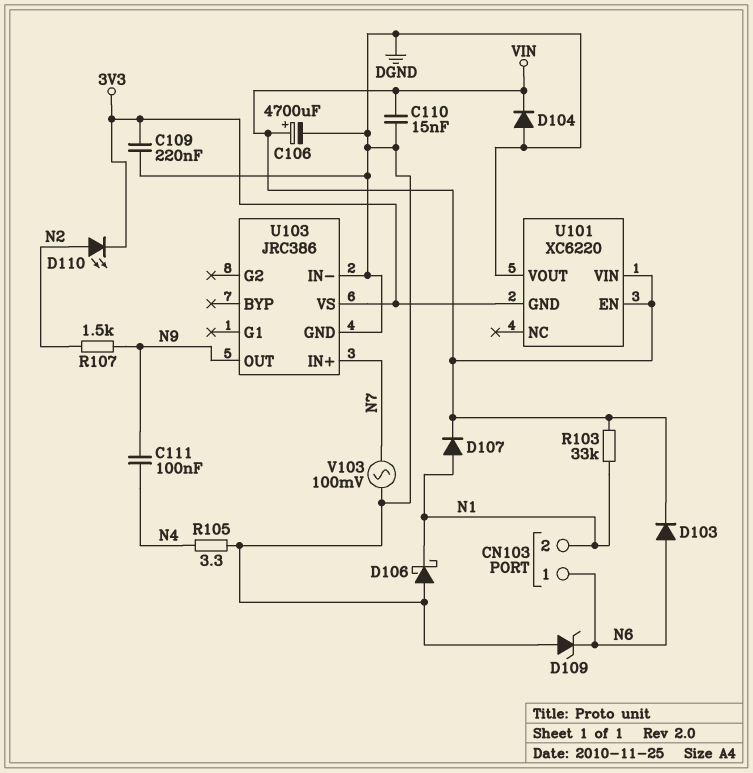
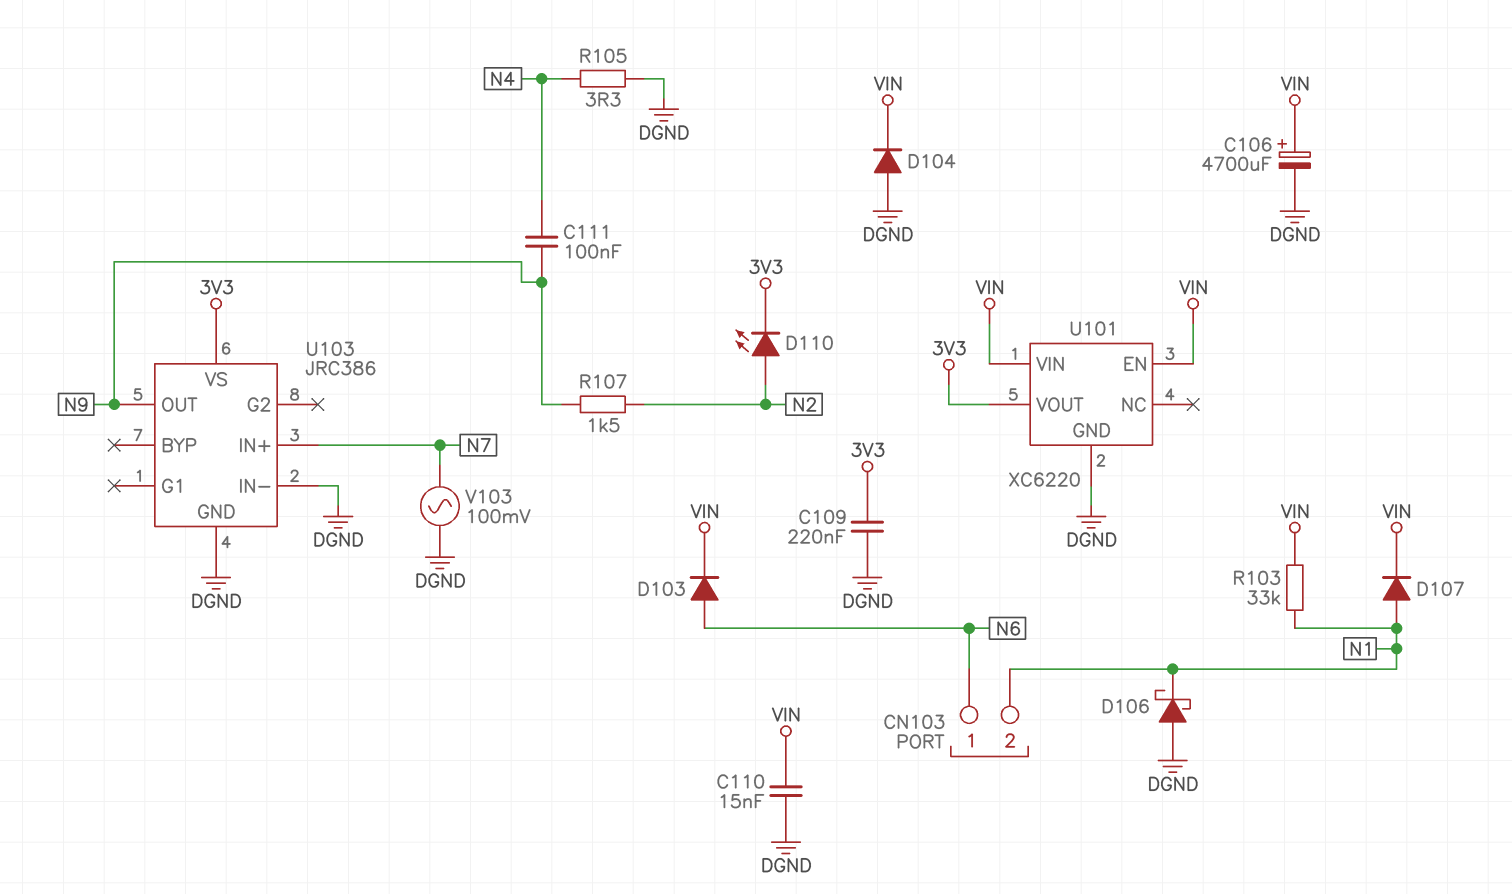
D109: zener (A DGND, K N6) -> none
U101 pin GND: 3V3 -> DGND
U101 pin VOUT: DGND -> 3V3

